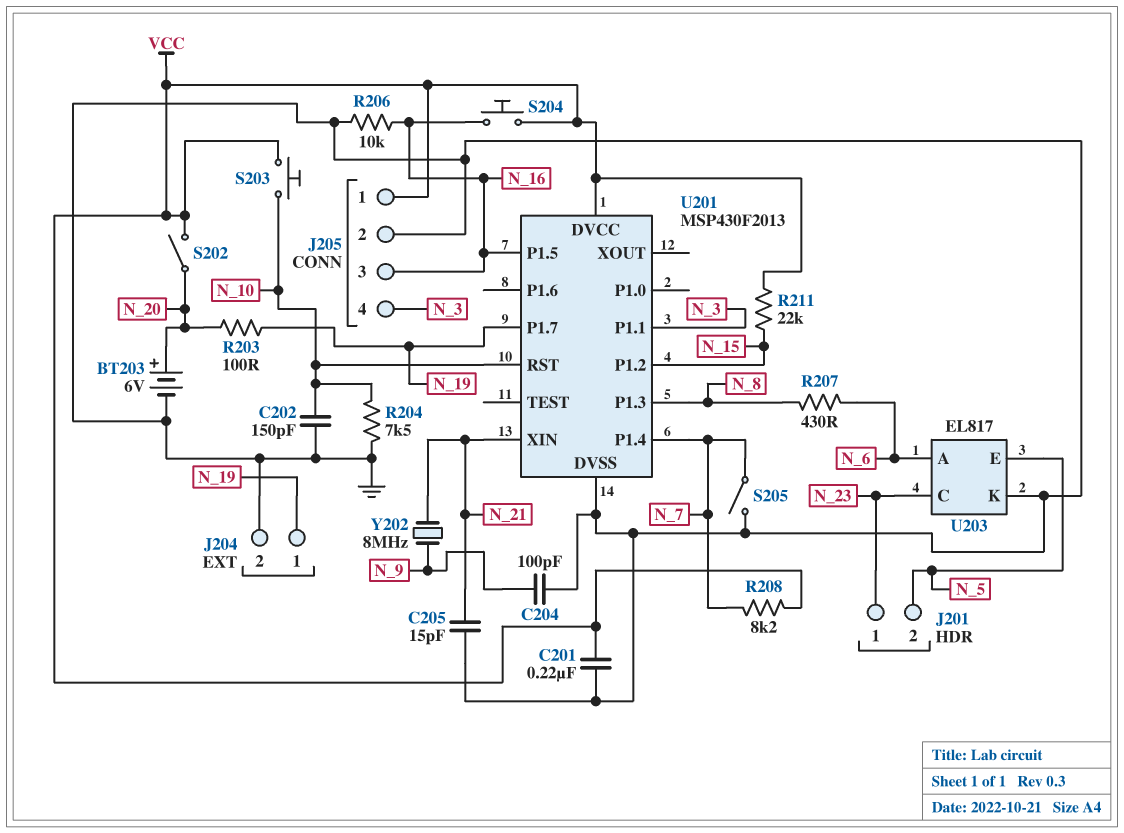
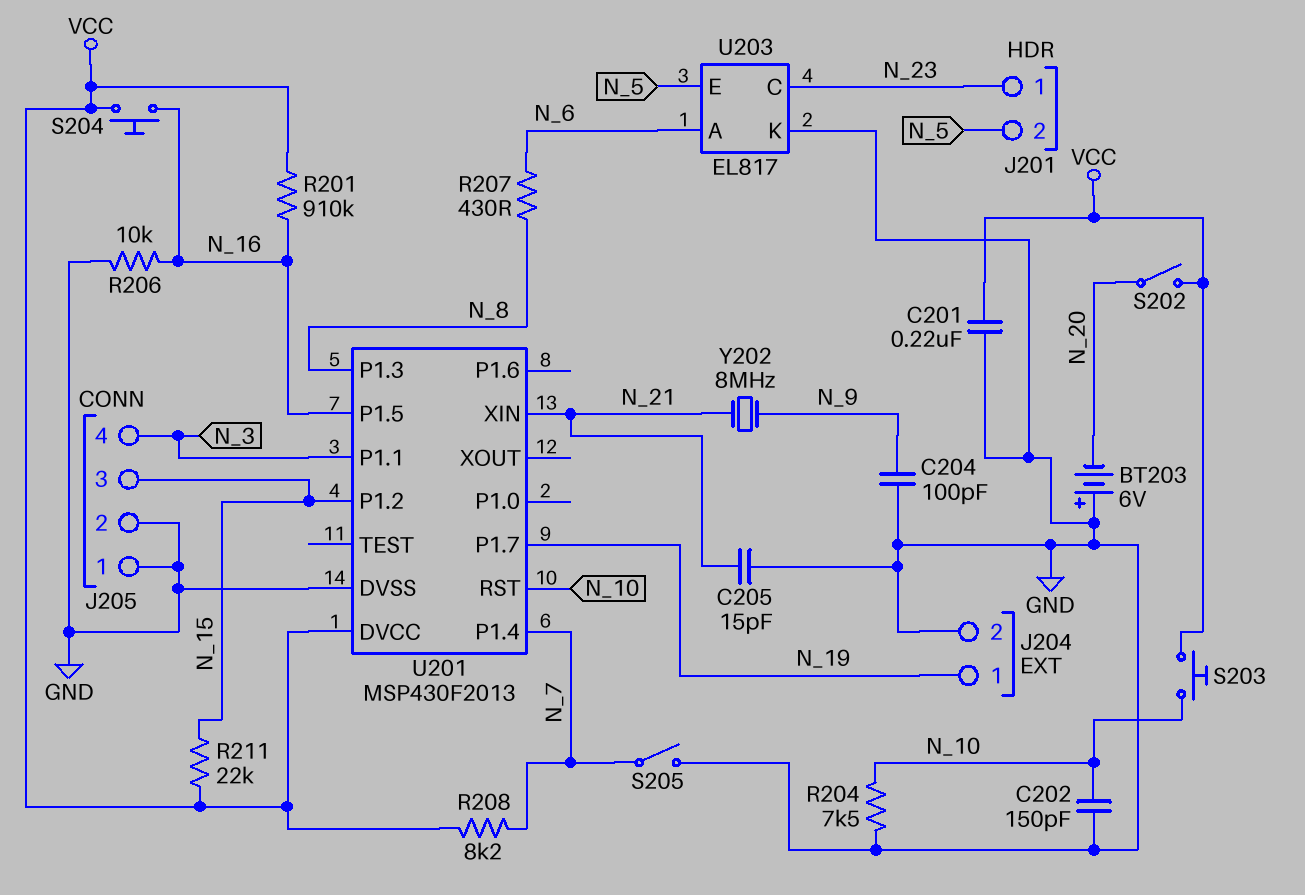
BT203: 6V (plus N_20, minus GND) -> 6V (plus GND, minus N_20)
J205 pin 1: VCC -> GND
J205 pin 3: N_16 -> N_15
R201: none -> 910k (N_16, VCC)
R203: 100 (N_19, N_20) -> none

